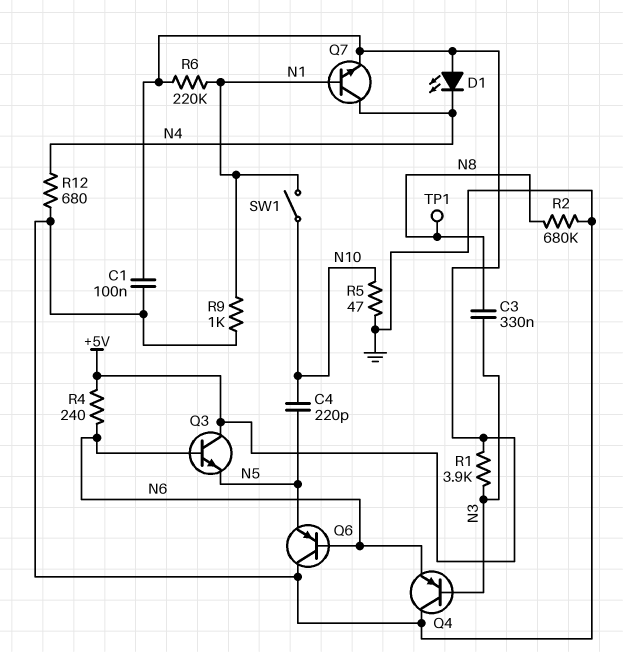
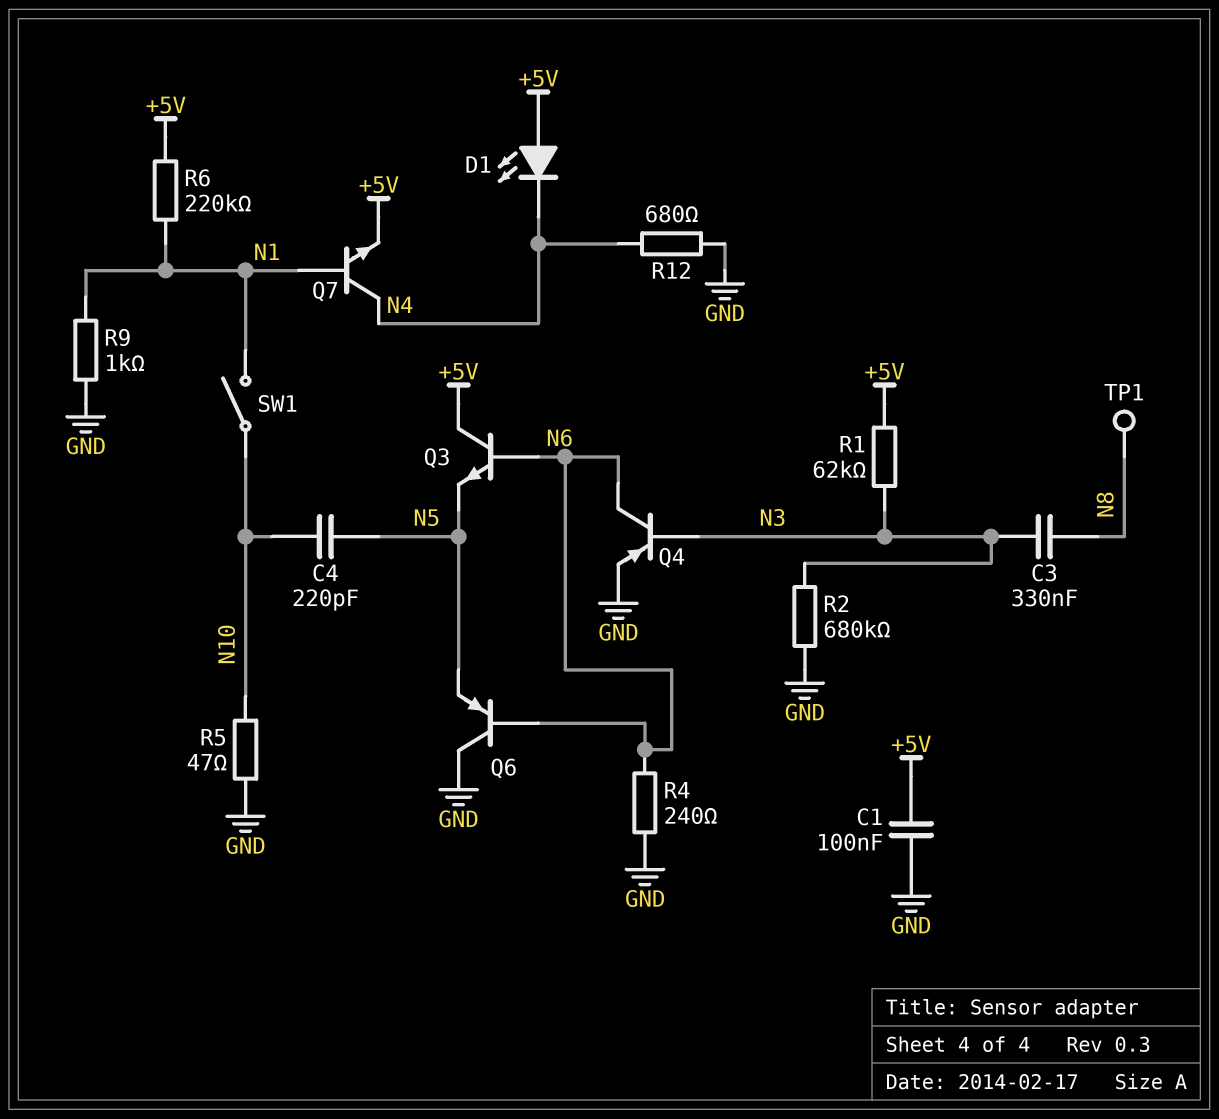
Q4: PNP (B N3, C GND, E N6) -> PNP (B N3, C N6, E GND)
R1: 3.9k (+5V, N3) -> 62k (+5V, N3)
R2: 680k (GND, N8) -> 680k (GND, N3)
R4: 240 (+5V, N6) -> 240 (GND, N6)

